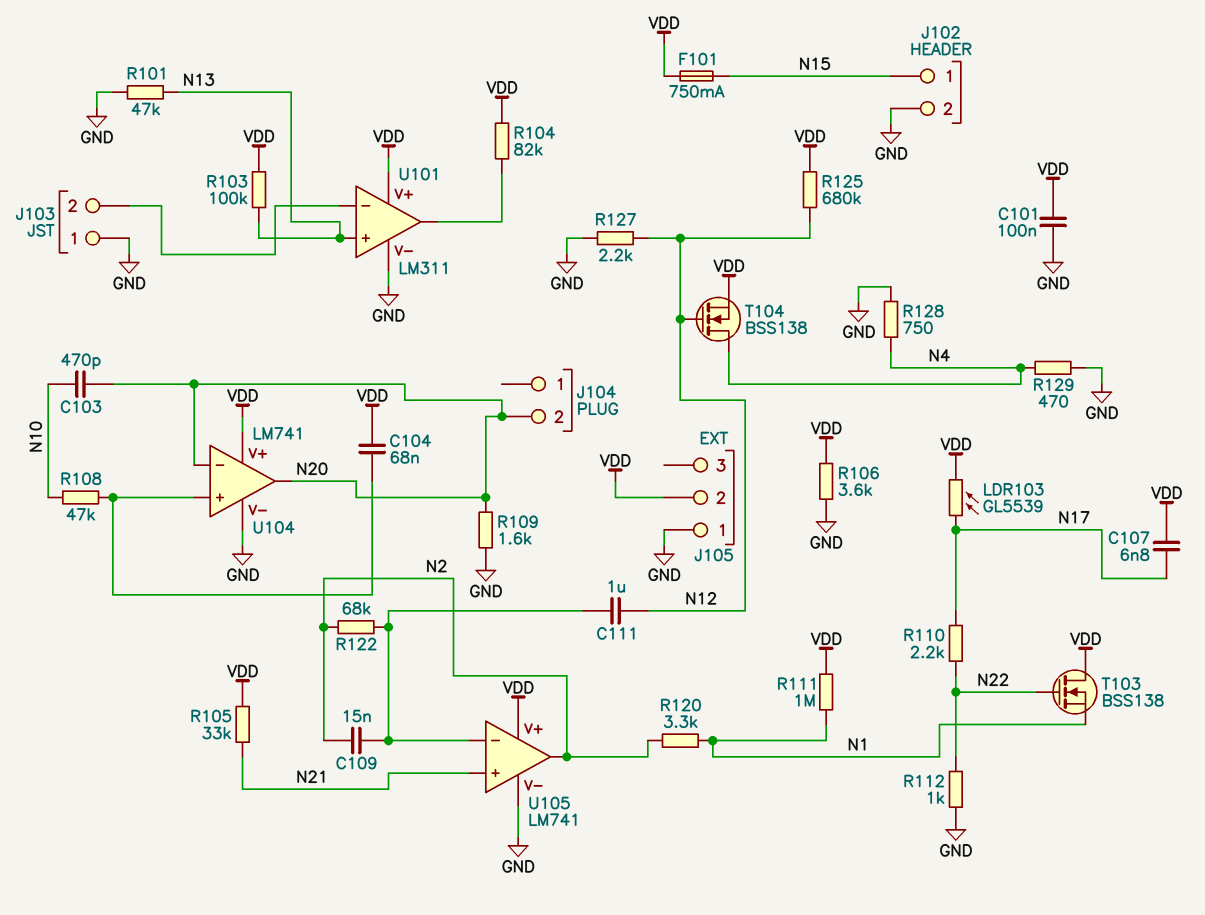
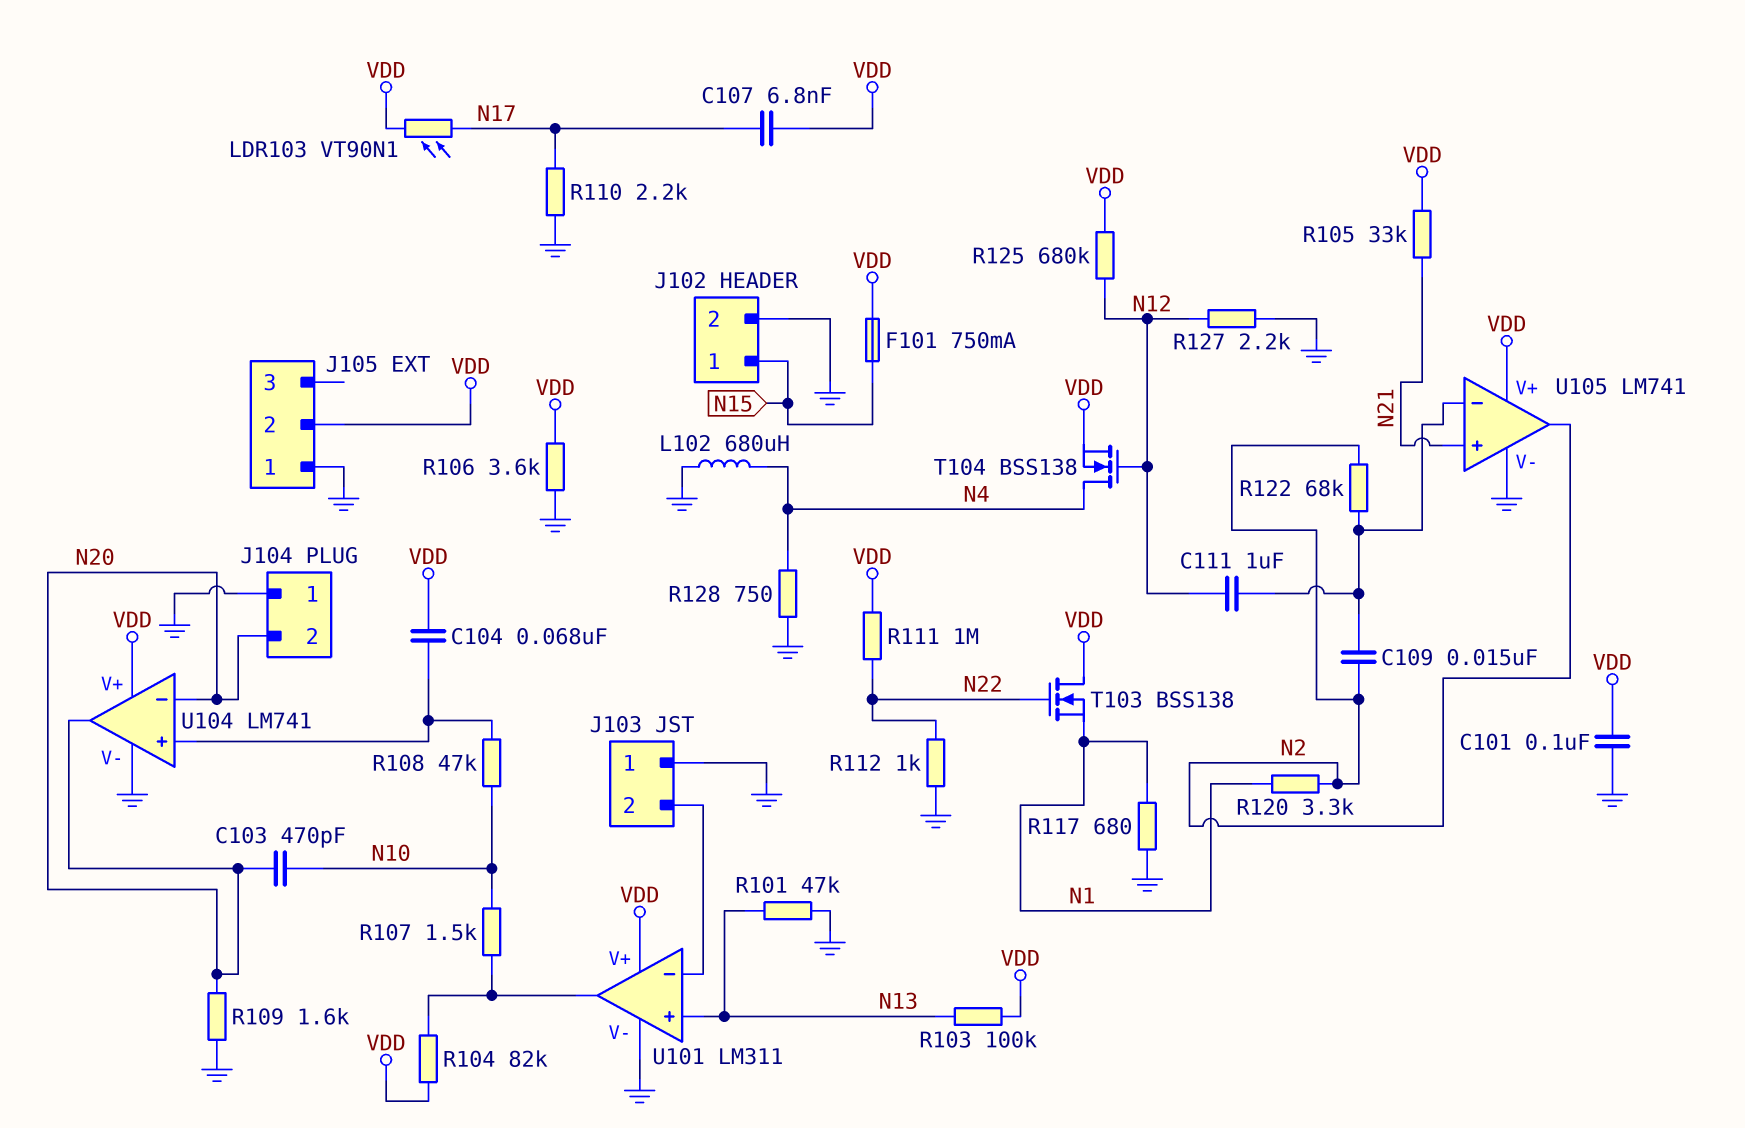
J104 pin 1: none -> GND
L102: none -> 680uH (GND, N4)
LDR103: GL5539 (N17, VDD) -> VT90N1 (N17, VDD)
R107: none -> 1.5k (N10, U101/out)
R110: 2.2k (N17, N22) -> 2.2k (GND, N17)
R111: 1M (N1, VDD) -> 1M (N22, VDD)
R117: none -> 680 (GND, N1)
R129: 470 (GND, N4) -> none

